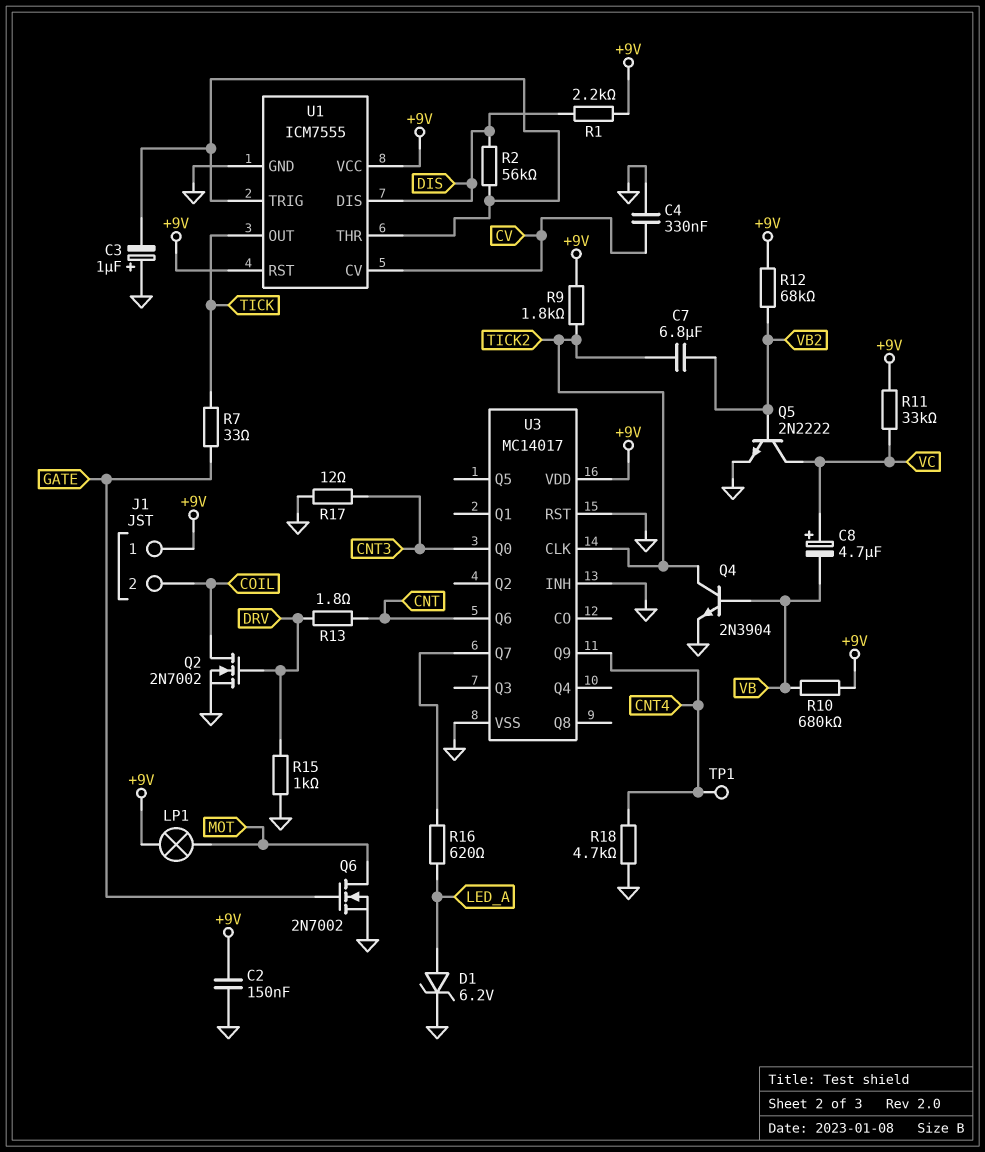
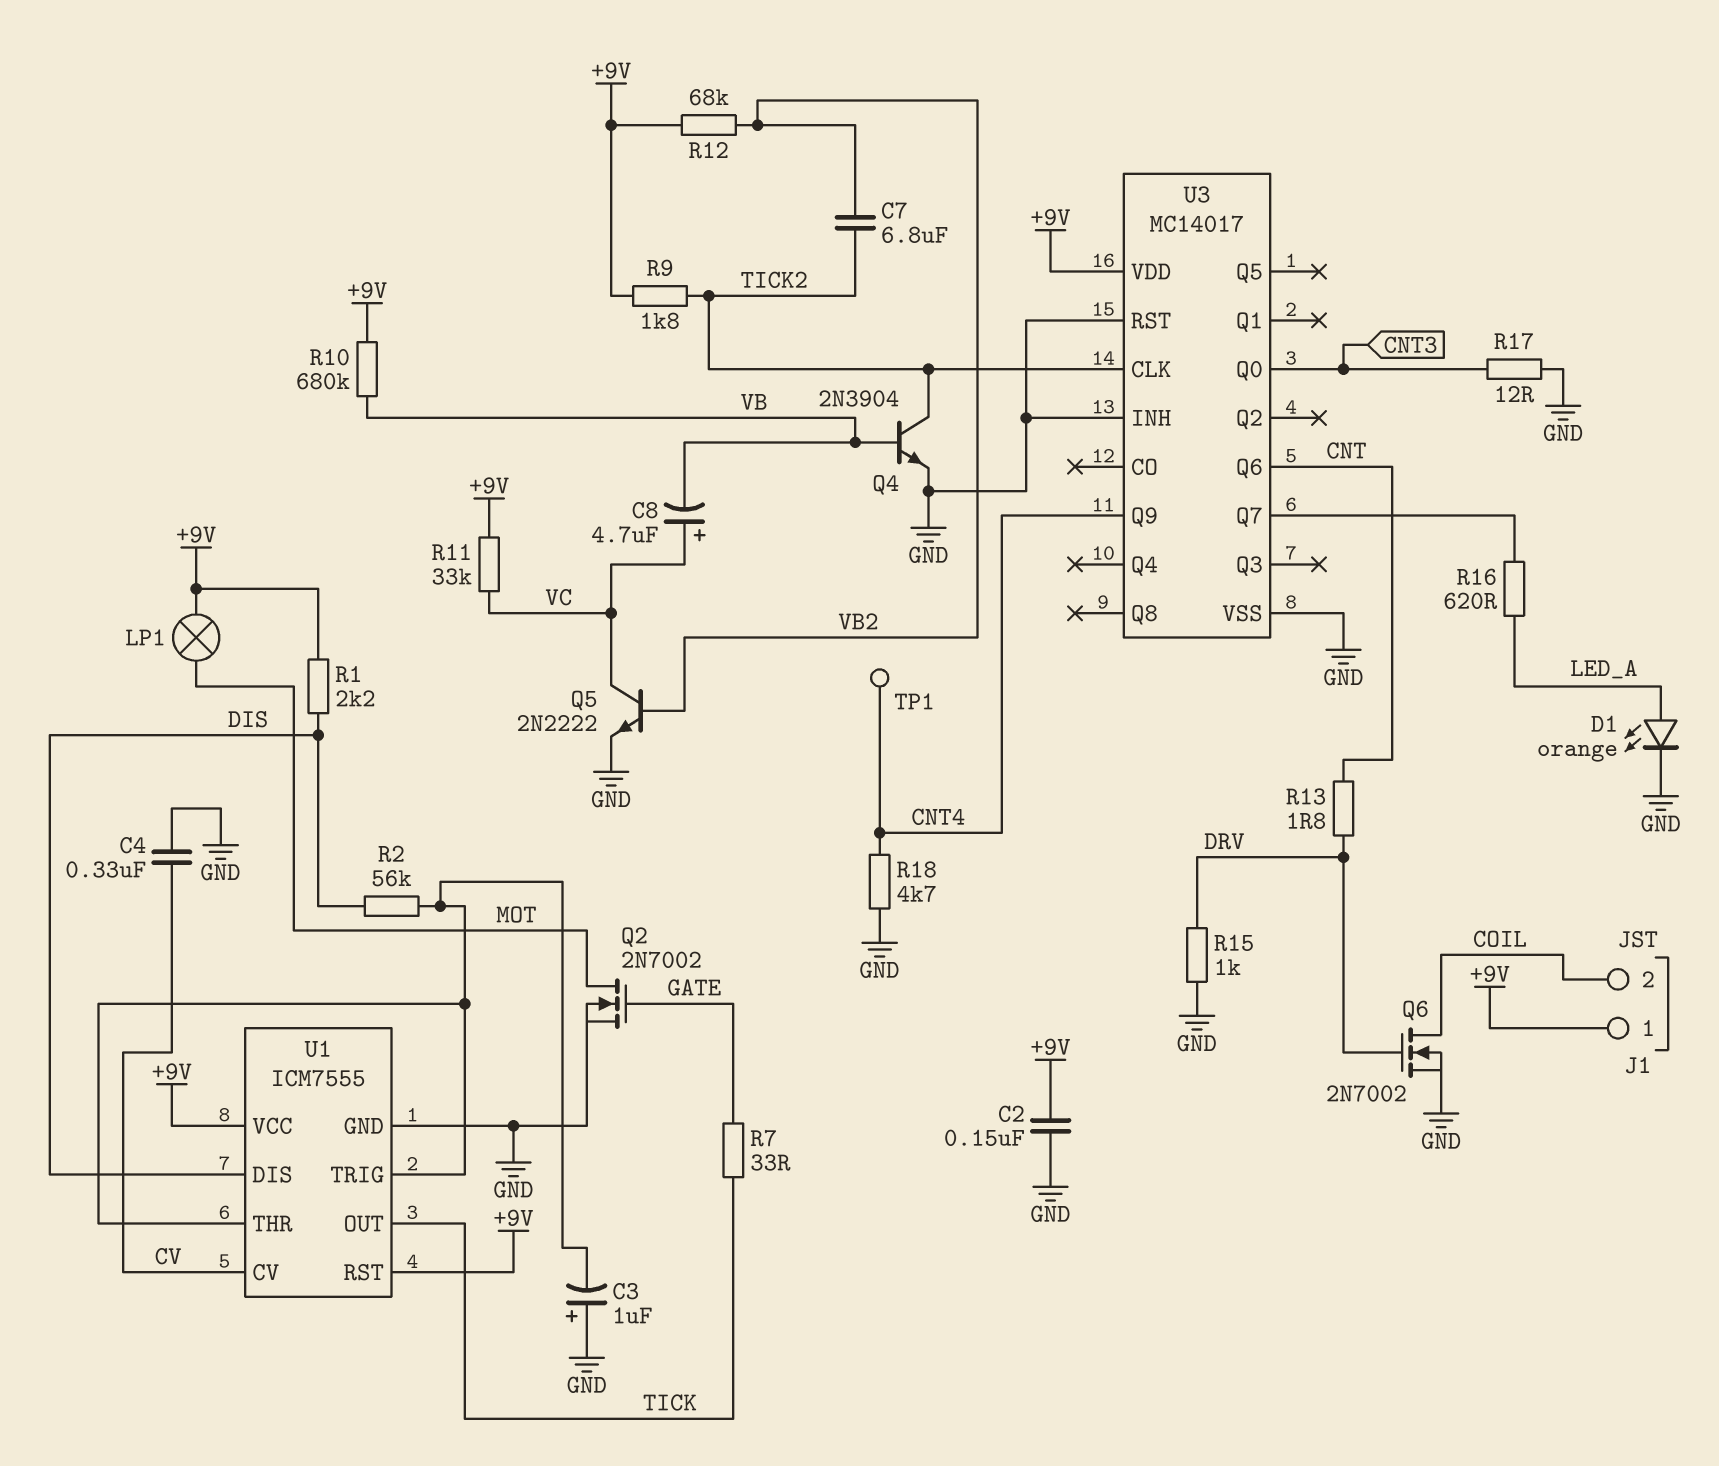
D1: zener 6.2V (A LED_A, K GND) -> LED orange (A LED_A, K GND)
Q2: NMOS 2N7002 (G DRV, D COIL, S GND) -> NMOS 2N7002 (G GATE, D MOT, S GND)
Q6: NMOS 2N7002 (G GATE, D MOT, S GND) -> NMOS 2N7002 (G DRV, D COIL, S GND)

